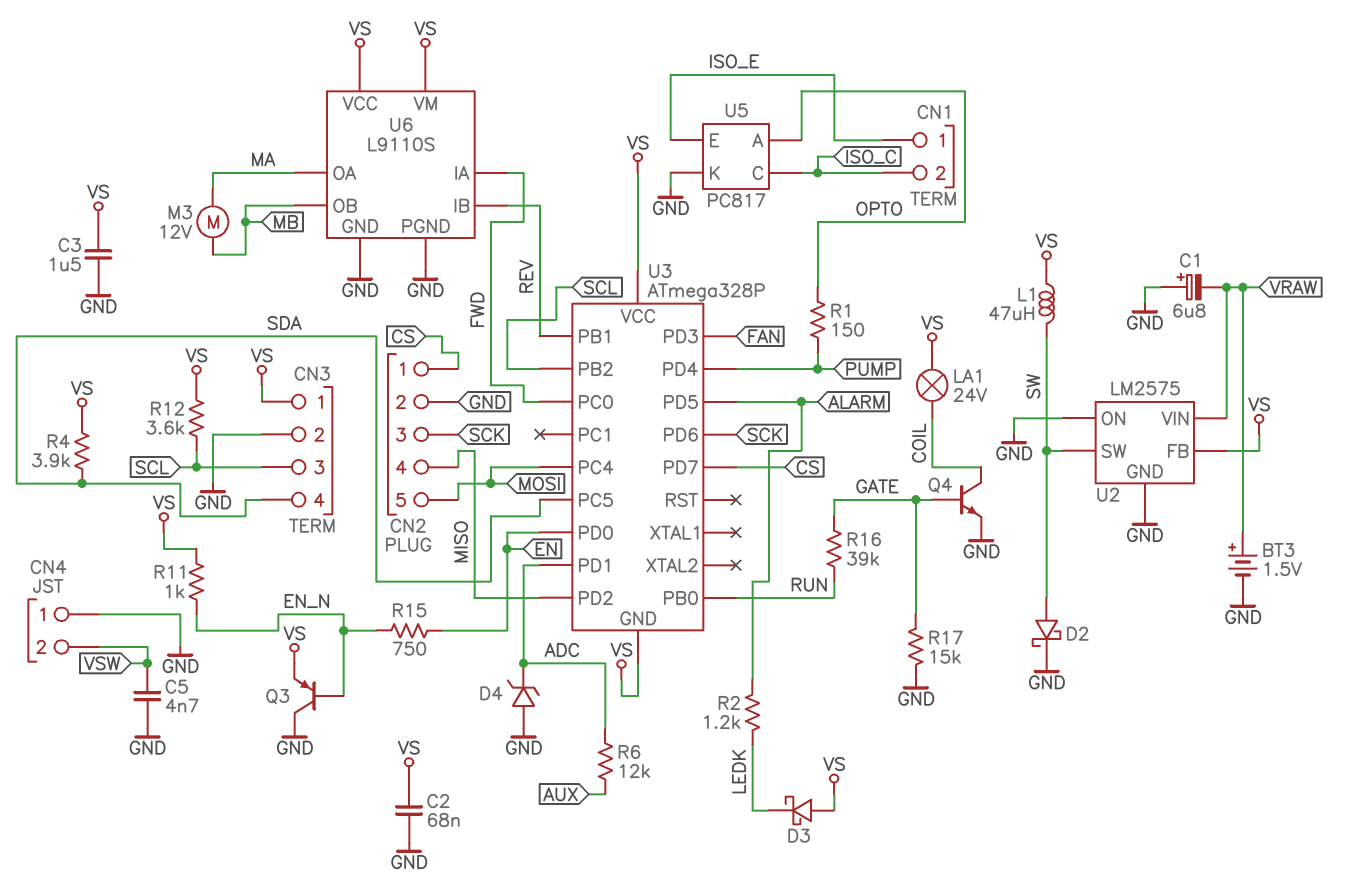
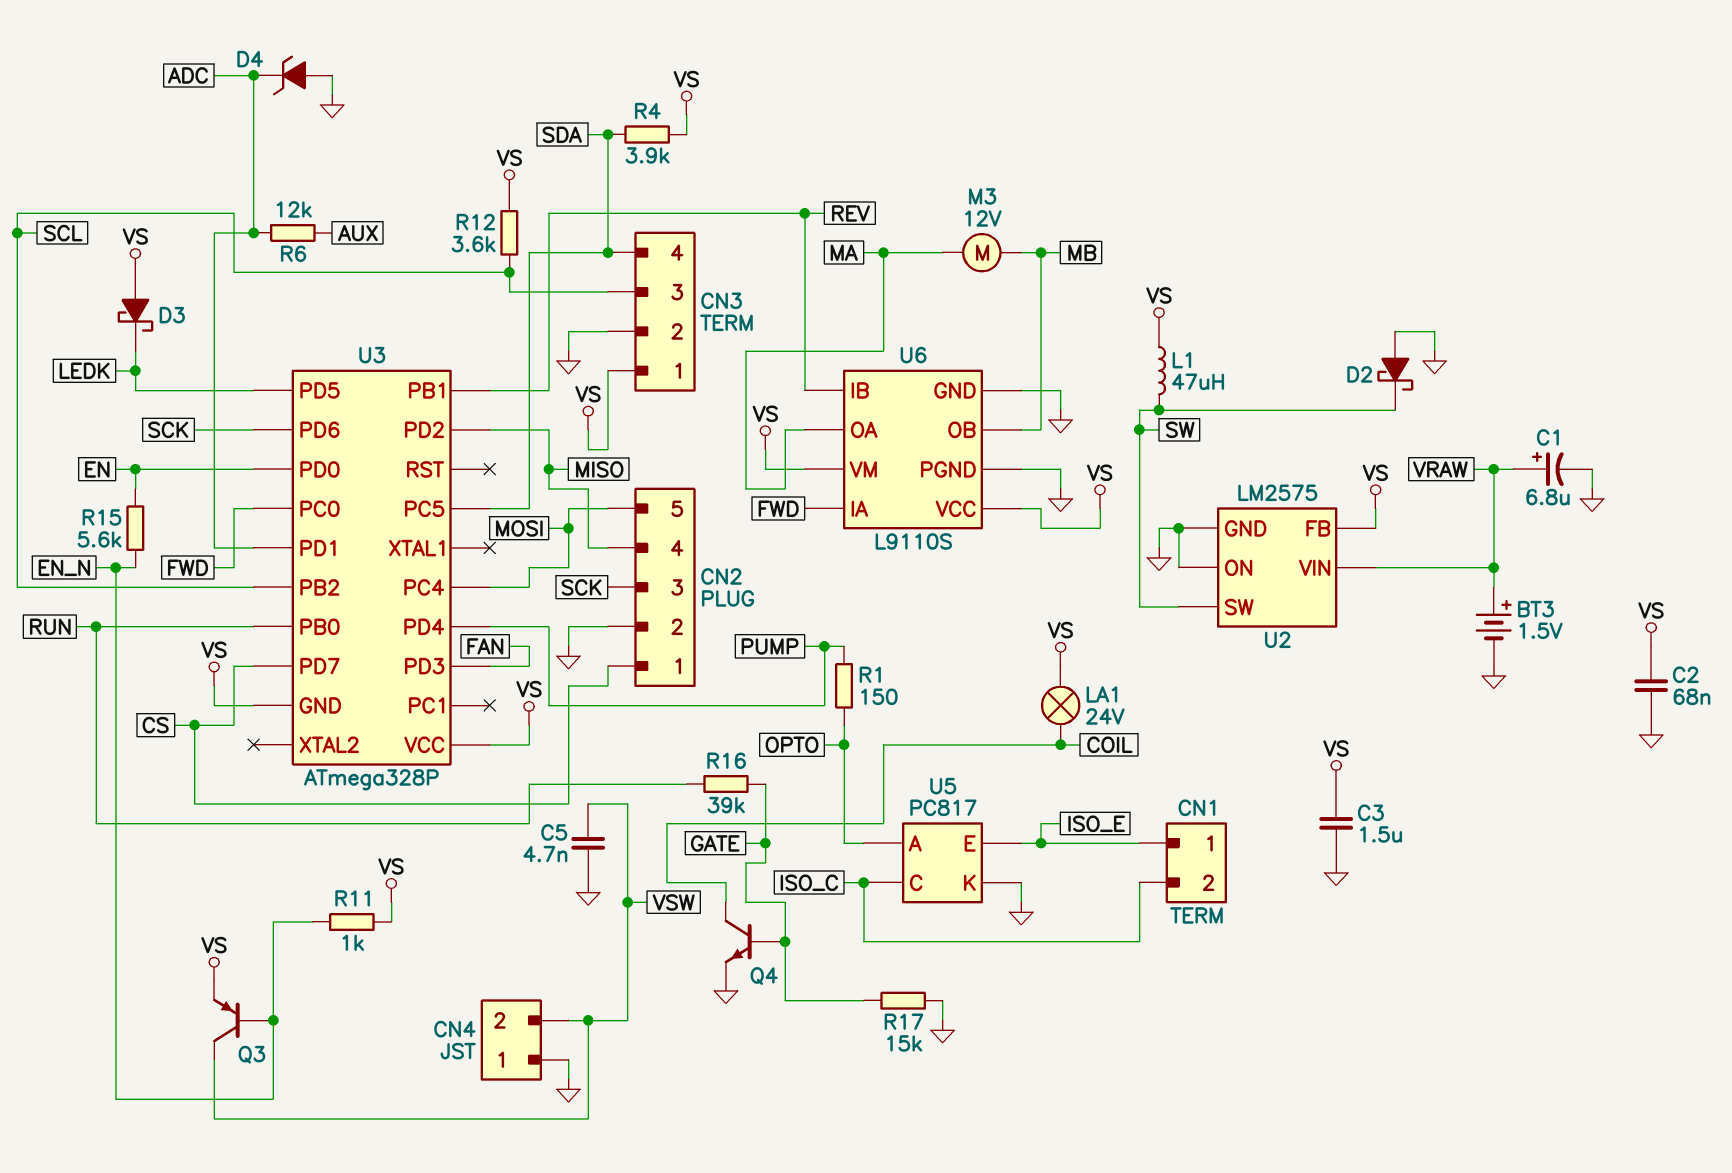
C1: 6.8uF (plus GND, minus VRAW) -> 6.8uF (plus VRAW, minus GND)
D2: schottky (A SW, K GND) -> schottky (A GND, K SW)
Q3: PNP (B EN_N, C GND, E VS) -> PNP (B EN_N, C VSW, E VS)
R2: 1.2k (ALARM, LEDK) -> none
R15: 750 (EN, EN_N) -> 5.6k (EN, EN_N)
U3 pin PD5: ALARM -> LEDK

